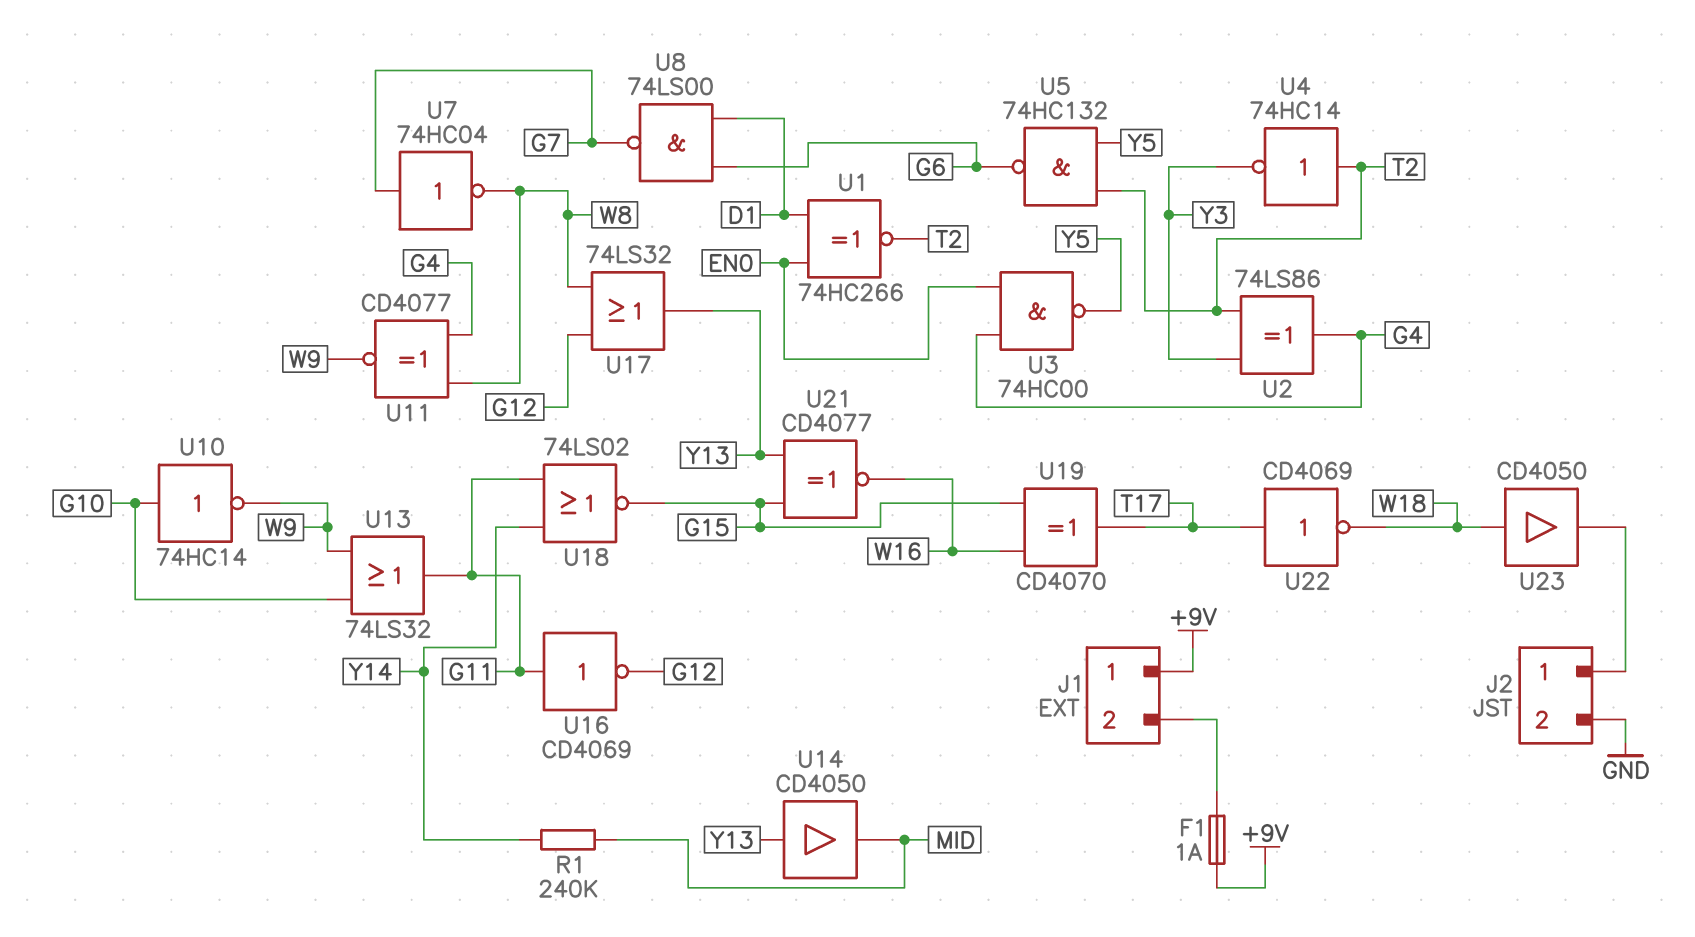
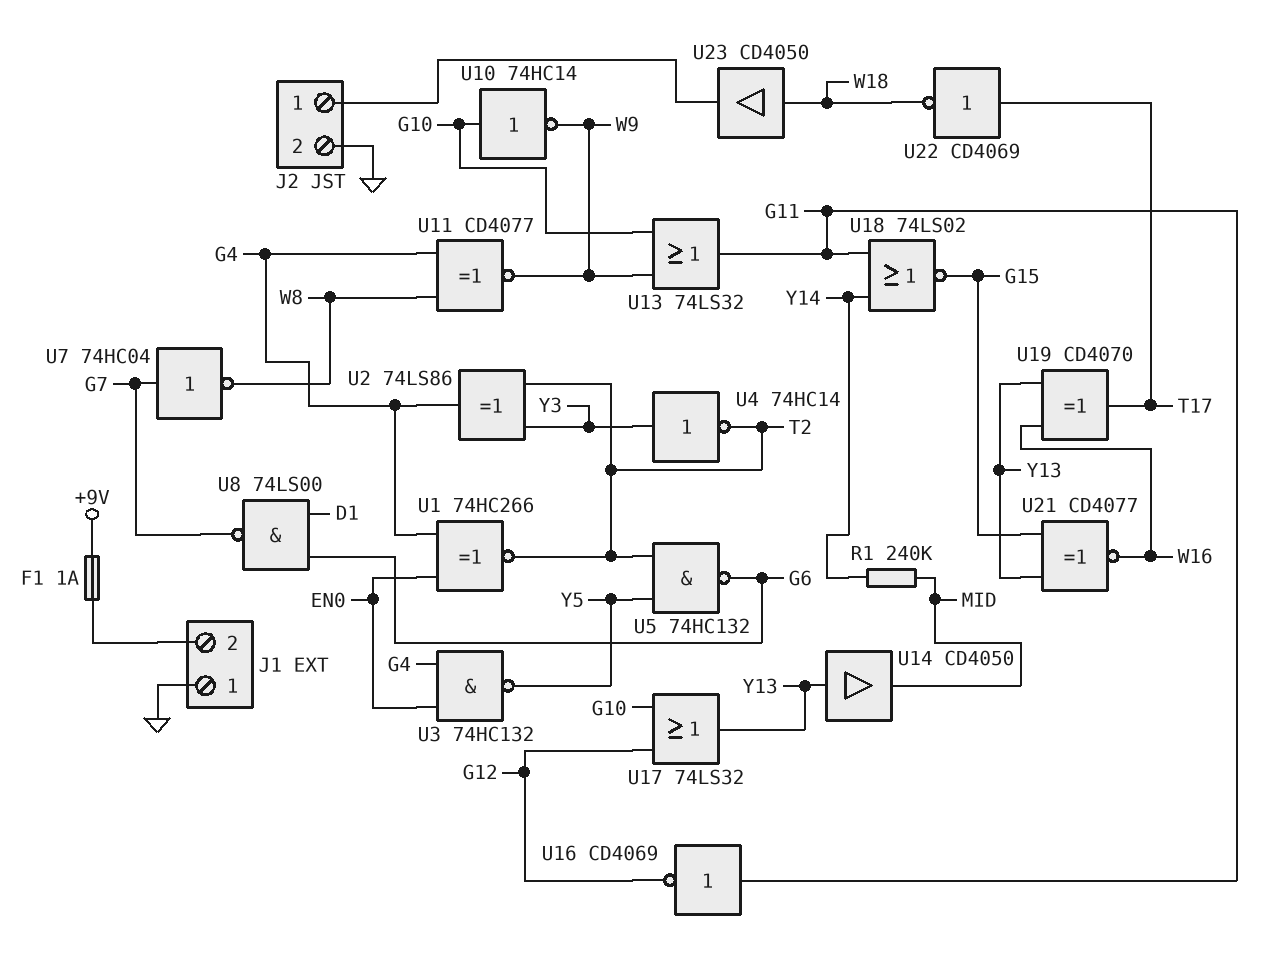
J1 pin 1: +9V -> GND
U1: XNOR 74HC266 (in D1, in EN0, out T2) -> XNOR 74HC266 (in EN0, in G4, out T2)
U3: NAND 74HC00 (in EN0, in G4, out Y5) -> NAND 74HC132 (in EN0, in G4, out Y5)
U4: NOT 74HC14 (in T2, out Y3) -> NOT 74HC14 (in Y3, out T2)
U17: OR 74LS32 (in G12, in W8, out Y13) -> OR 74LS32 (in G10, in G12, out Y13)
U19: XOR CD4070 (in G15, in W16, out T17) -> XOR CD4070 (in W16, in Y13, out T17)

